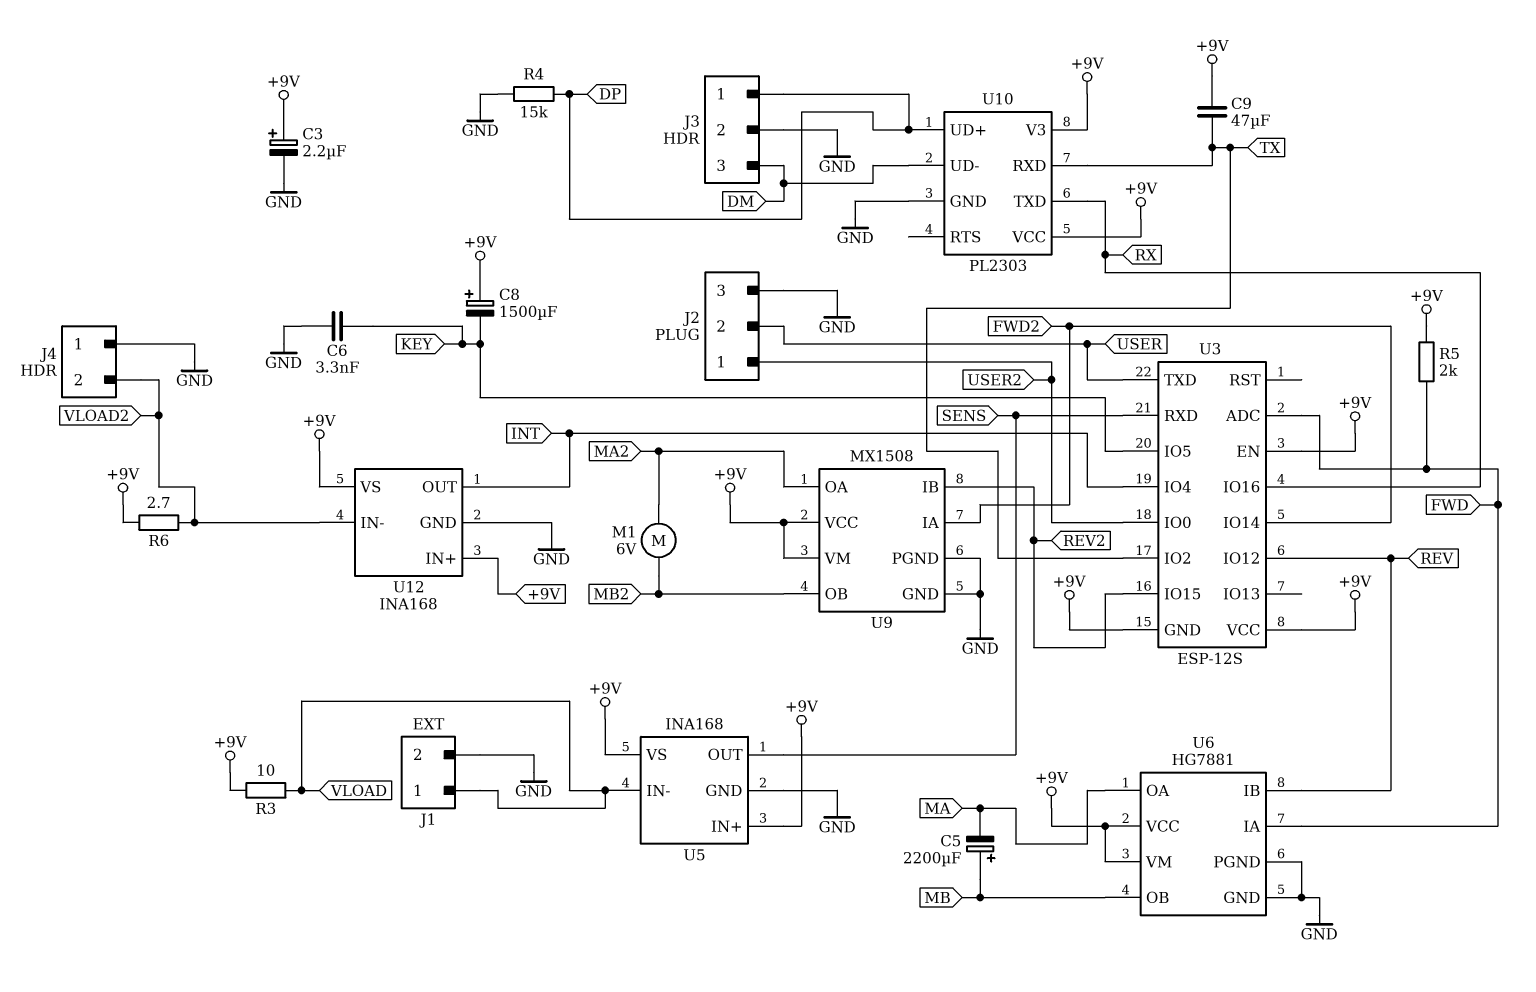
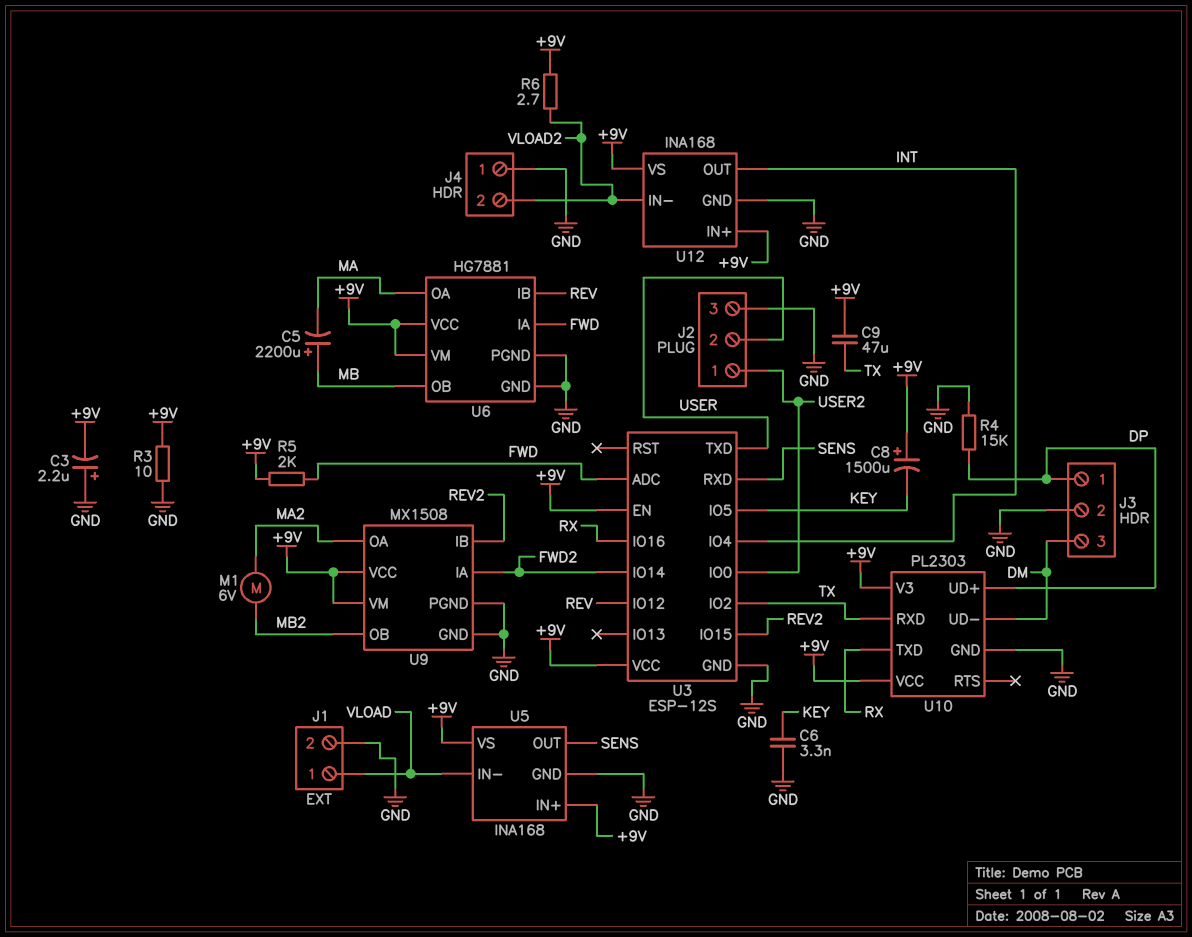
C3: 2.2uF (plus +9V, minus GND) -> 2.2uF (plus GND, minus +9V)
R3: 10 (+9V, VLOAD) -> 10 (+9V, GND)
U3 pin GND: +9V -> GND

